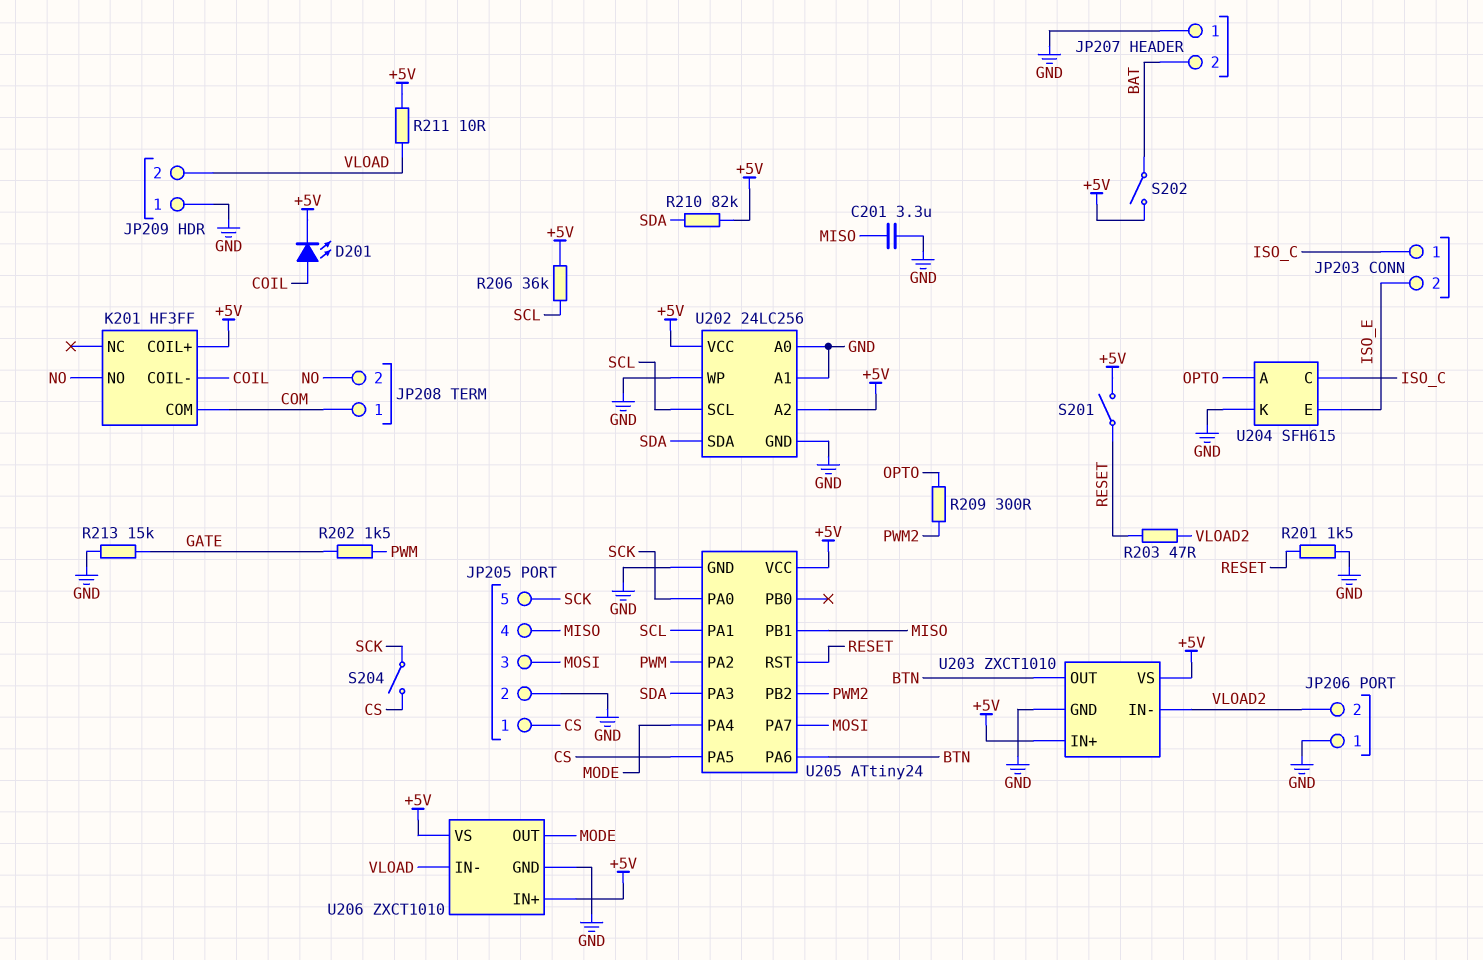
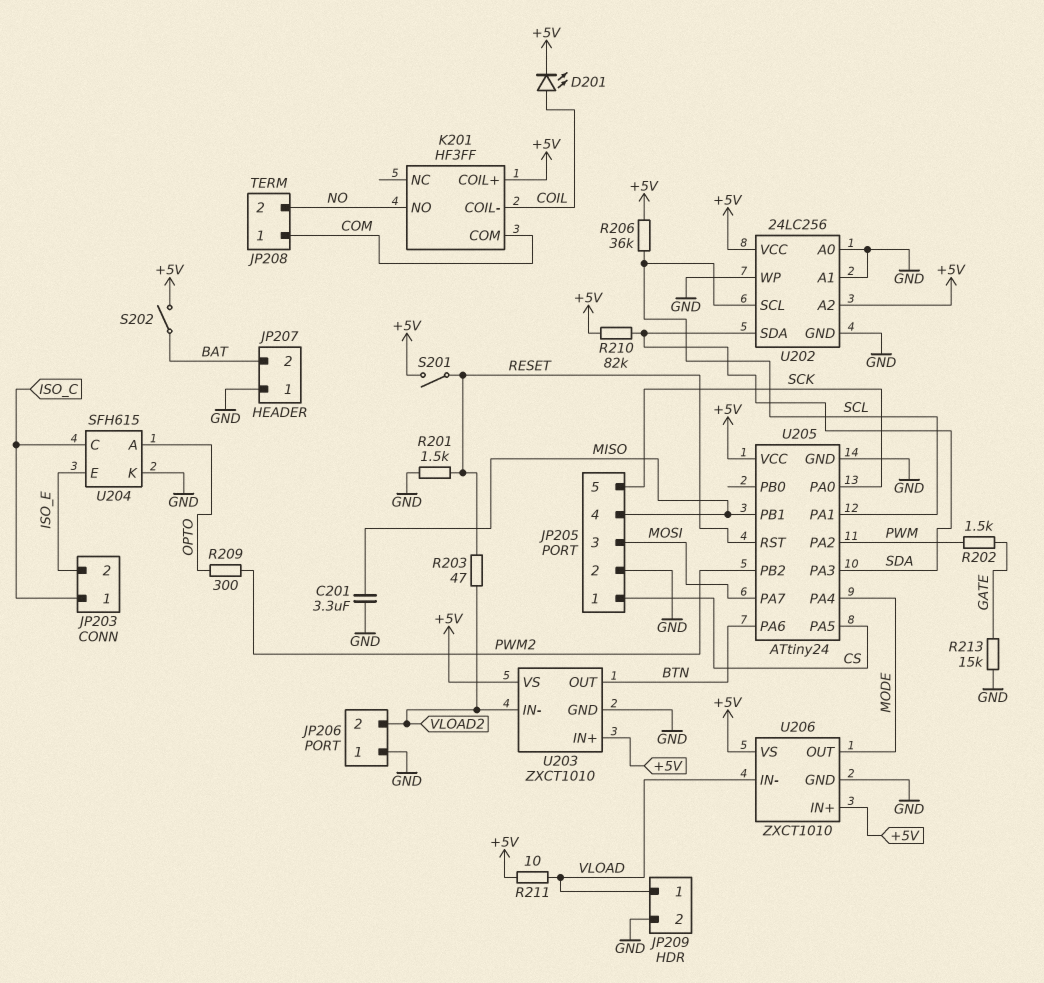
JP209 pin 1: GND -> VLOAD
JP209 pin 2: VLOAD -> GND
S204: switch (CS, SCK) -> none

